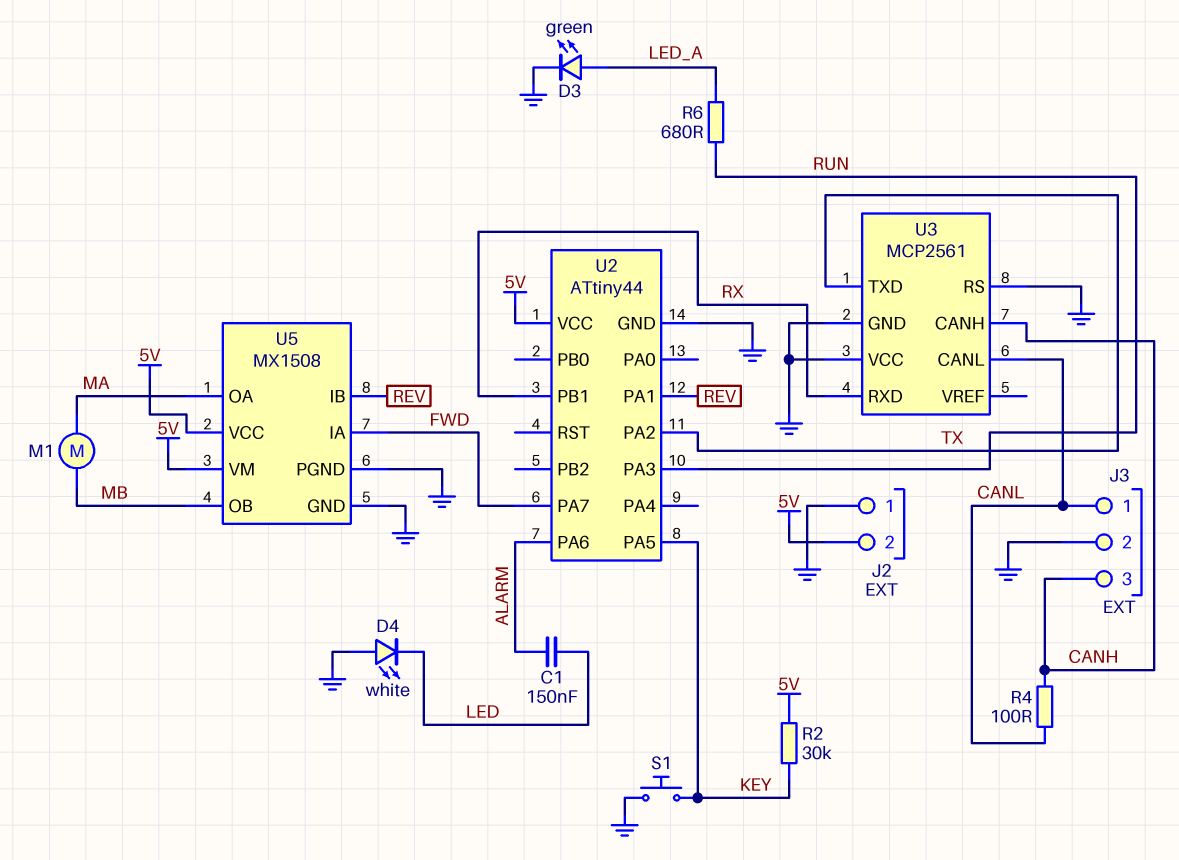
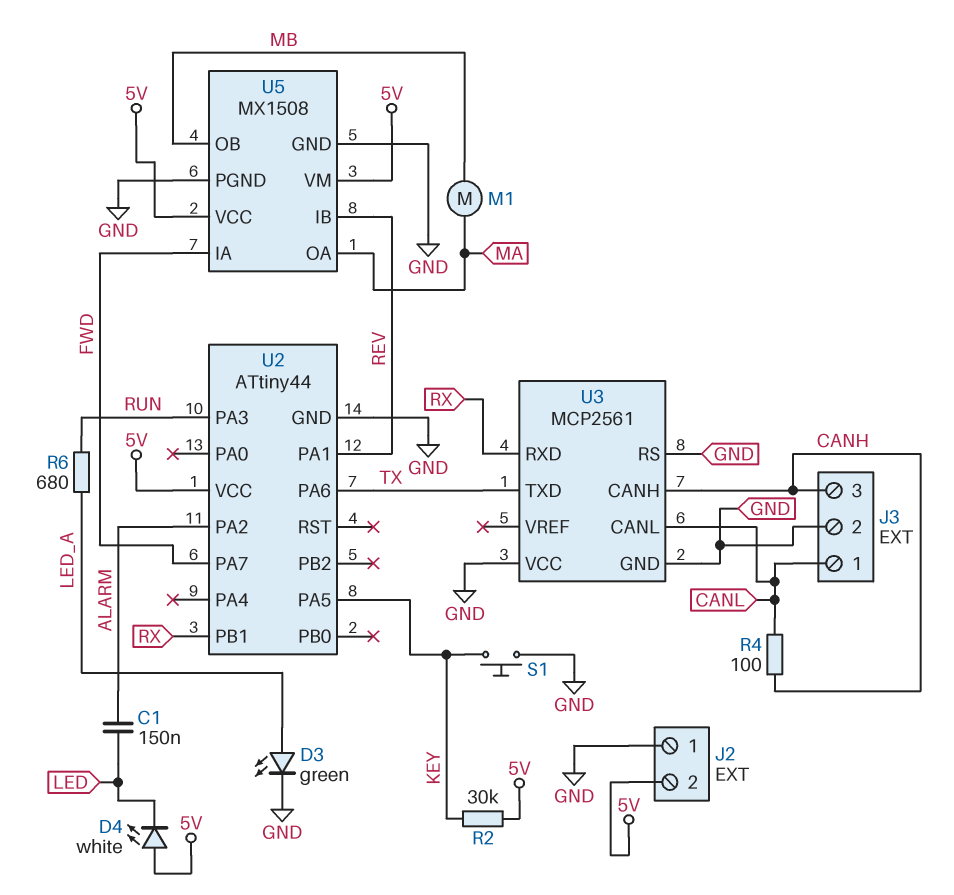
D4: LED white (A GND, K LED) -> LED white (A 5V, K LED)
U2 pin PA2: TX -> ALARM
U2 pin PA6: ALARM -> TX

